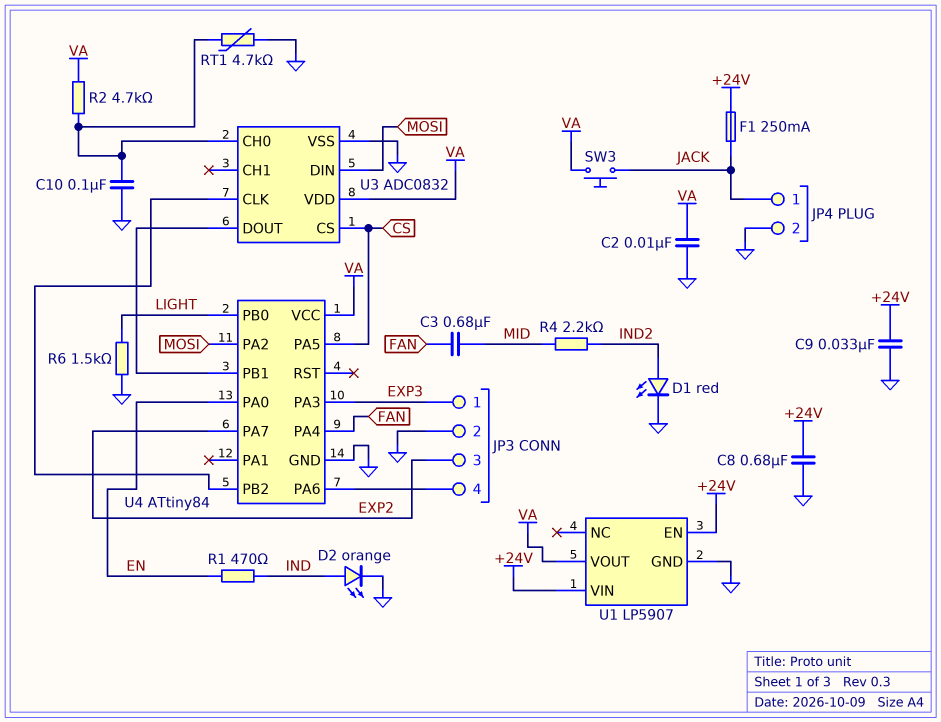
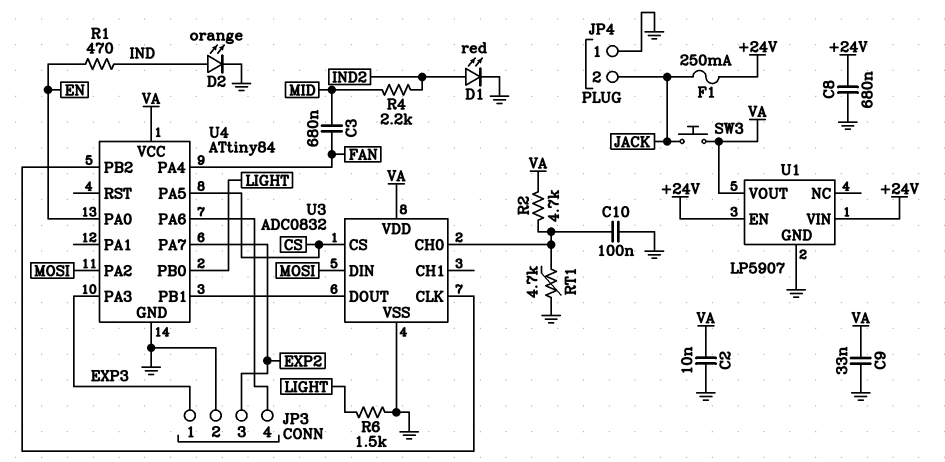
C9: 33nF (+24V, GND) -> 33nF (GND, VA)
JP4 pin 1: JACK -> GND
JP4 pin 2: GND -> JACK

